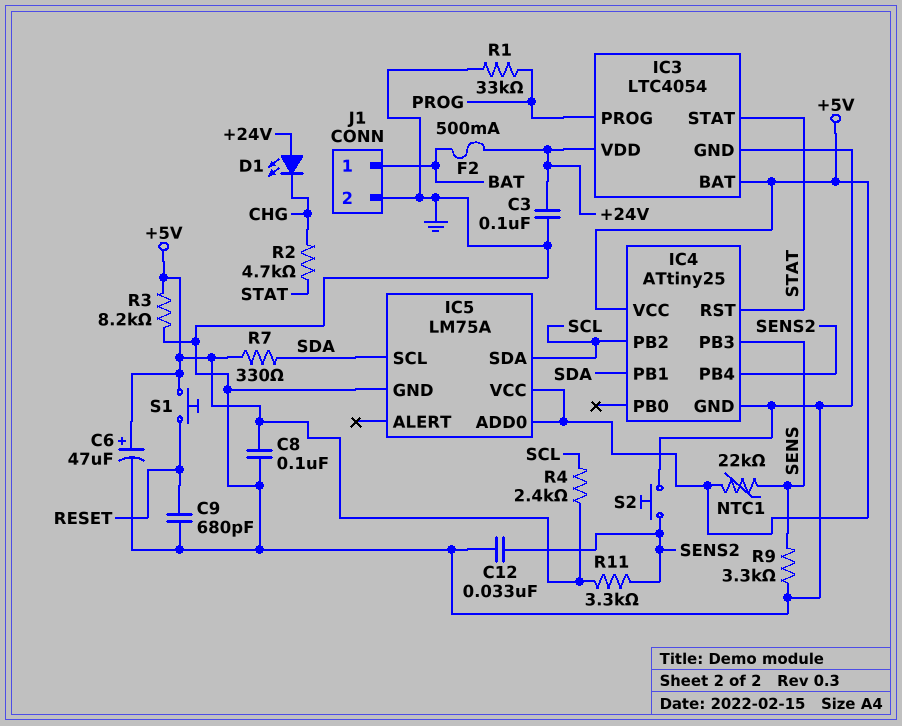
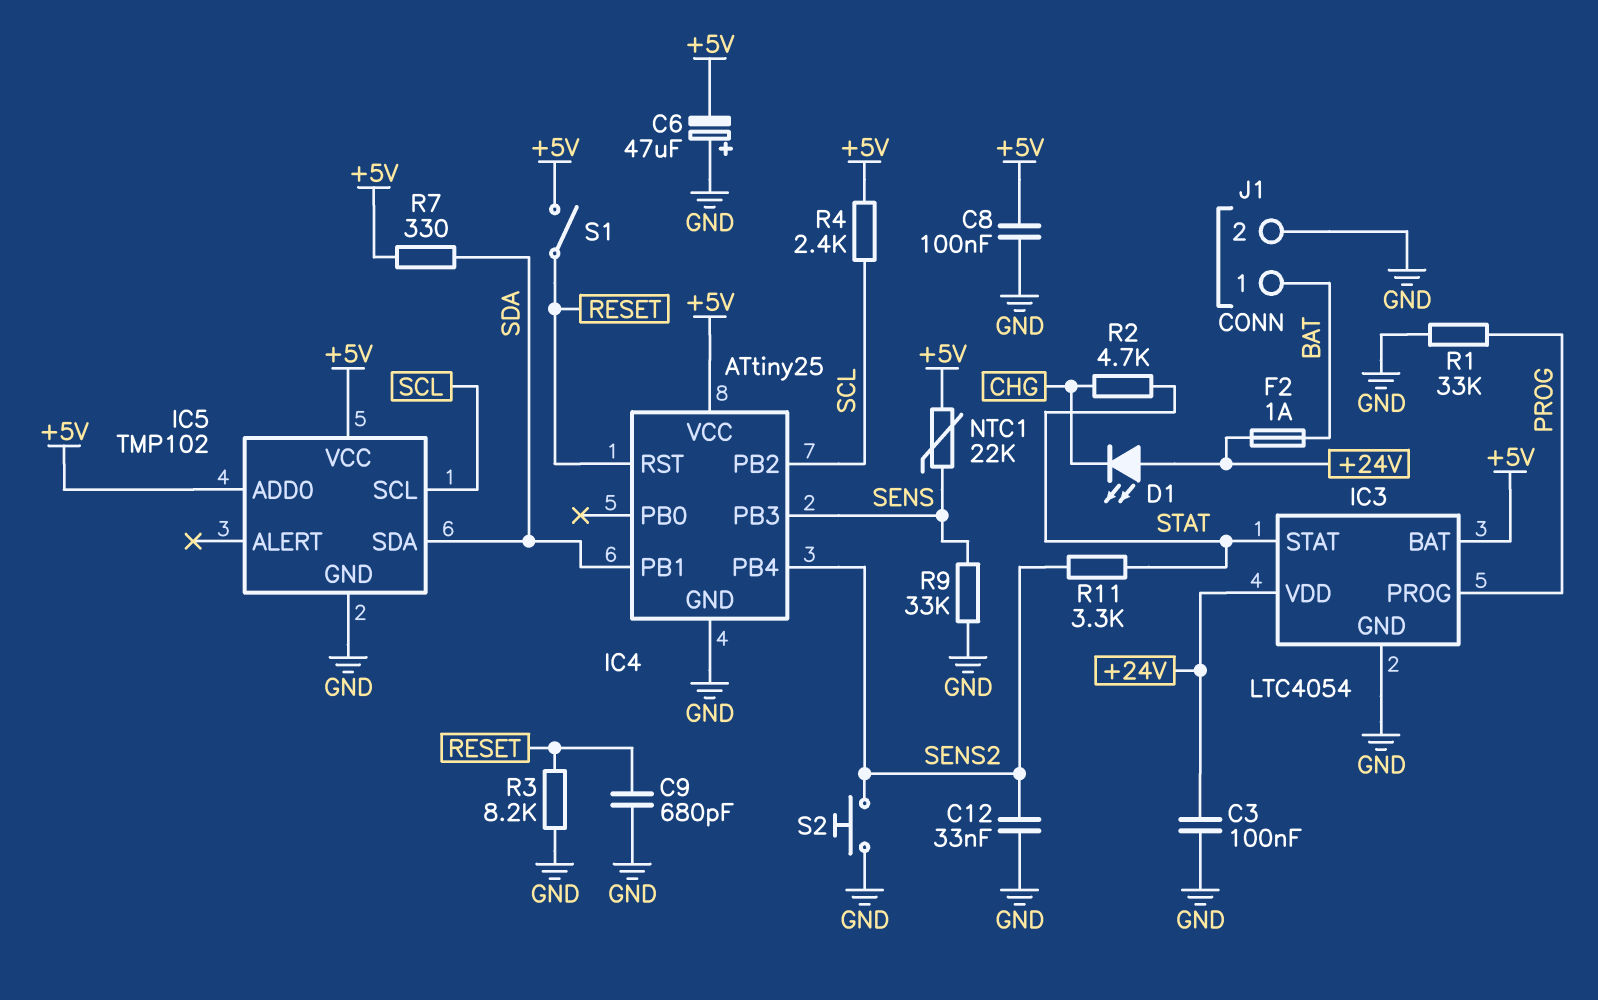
C6: 47uF (plus +5V, minus GND) -> 47uF (plus GND, minus +5V)
F2: 500mA (+24V, BAT) -> 1A (+24V, BAT)
IC4 pin RST: STAT -> RESET
IC5: LM75A -> TMP102
IC5 pin SCL: SDA -> SCL
IC5 pin SDA: SCL -> SDA
R3: 8.2k (+5V, GND) -> 8.2k (GND, RESET)
R9: 3.3k (GND, SENS) -> 33k (GND, SENS)
R11: 3.3k (+5V, SENS2) -> 3.3k (SENS2, STAT)
S1: button (+5V, RESET) -> switch (+5V, RESET)

